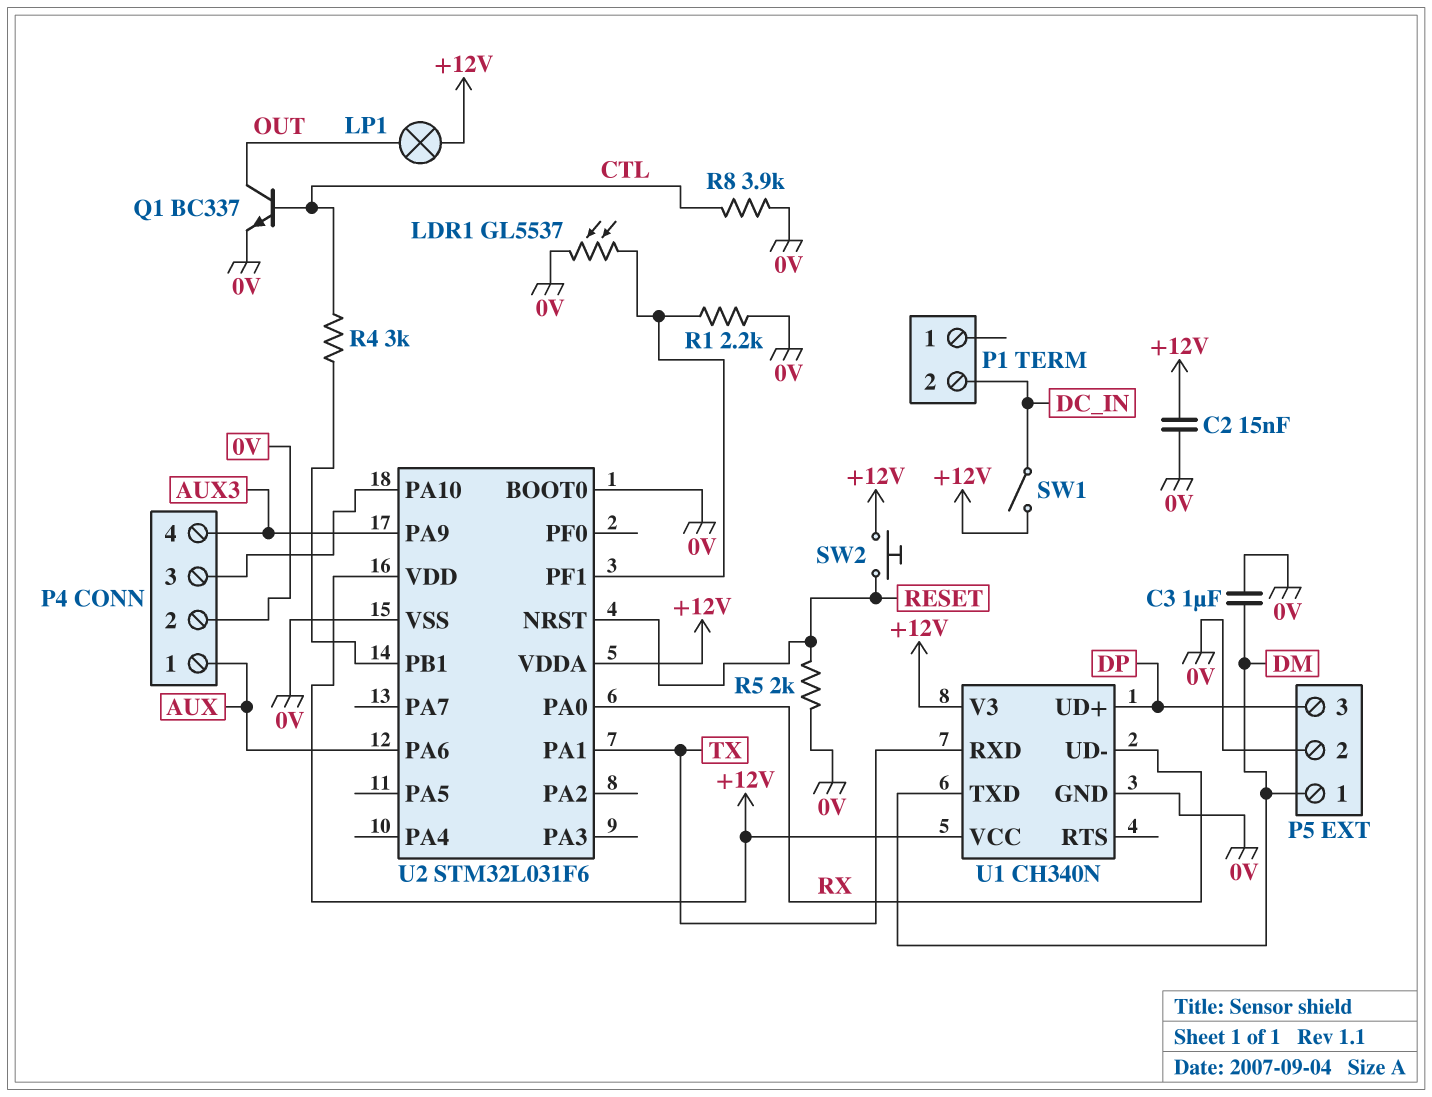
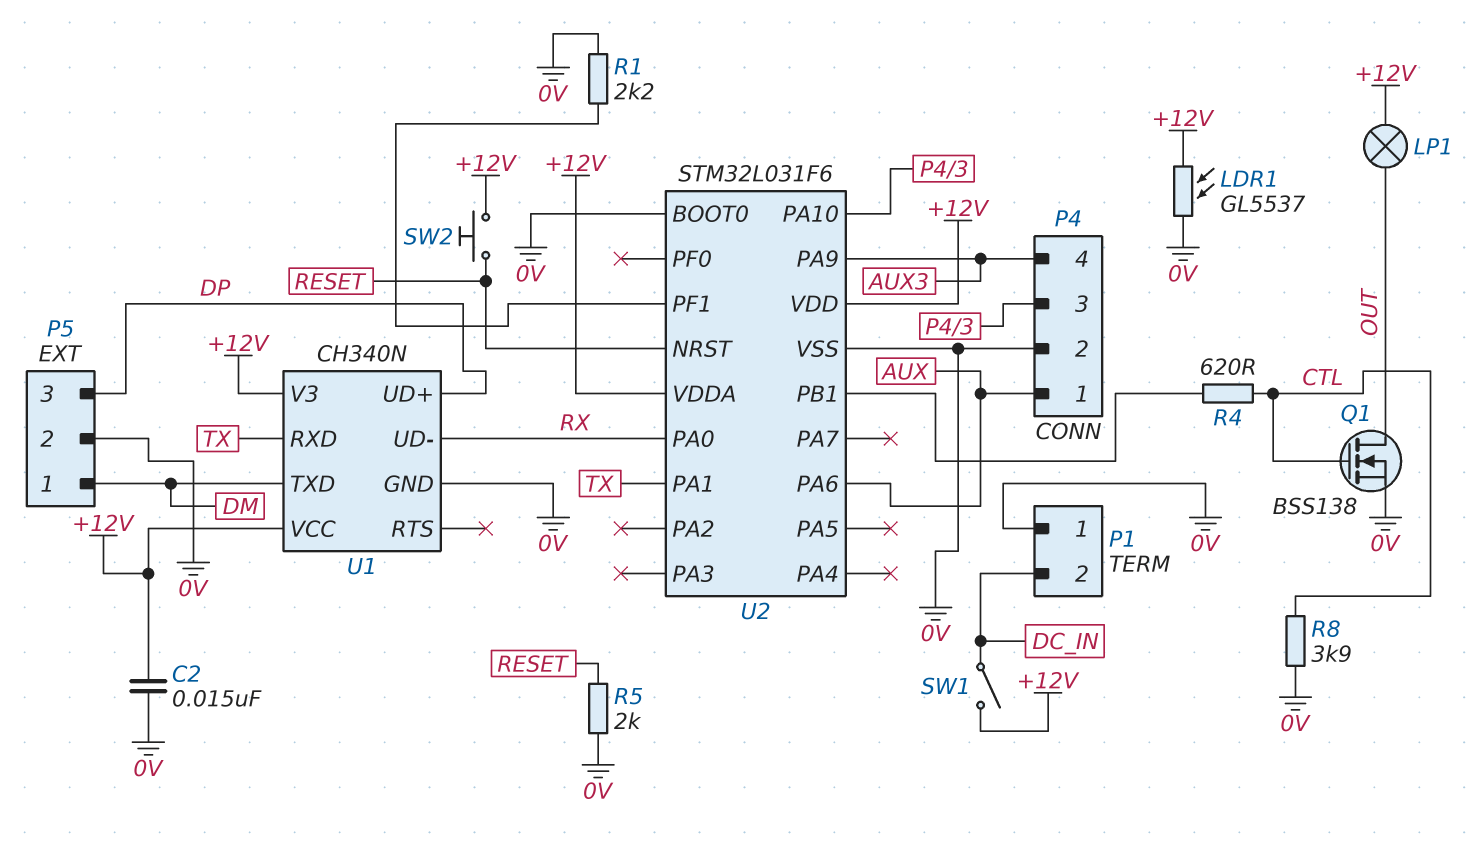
C3: 1uF (0V, DM) -> none
LDR1: GL5537 (0V, U2/PF1) -> GL5537 (+12V, 0V)
P1 pin 1: none -> 0V
Q1: NPN BC337 (B CTL, C OUT, E 0V) -> NMOS BSS138 (G CTL, D OUT, S 0V)
R4: 3k (CTL, U2/PB1) -> 620 (CTL, U2/PB1)

